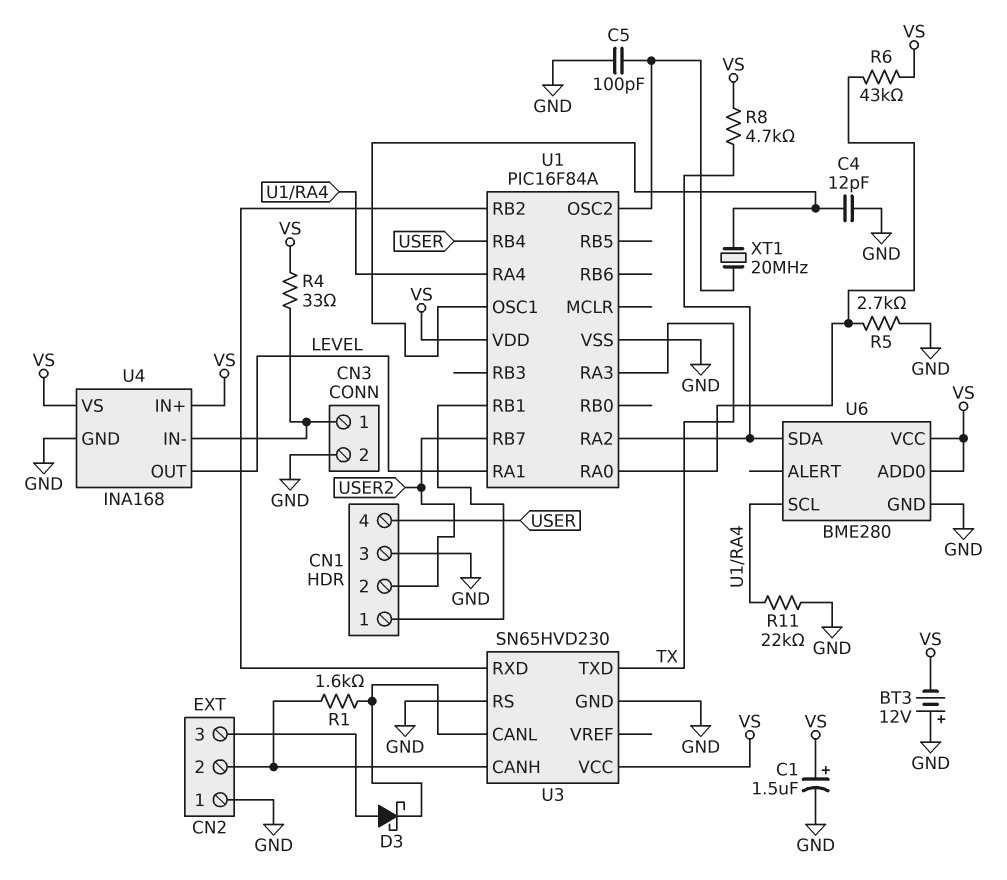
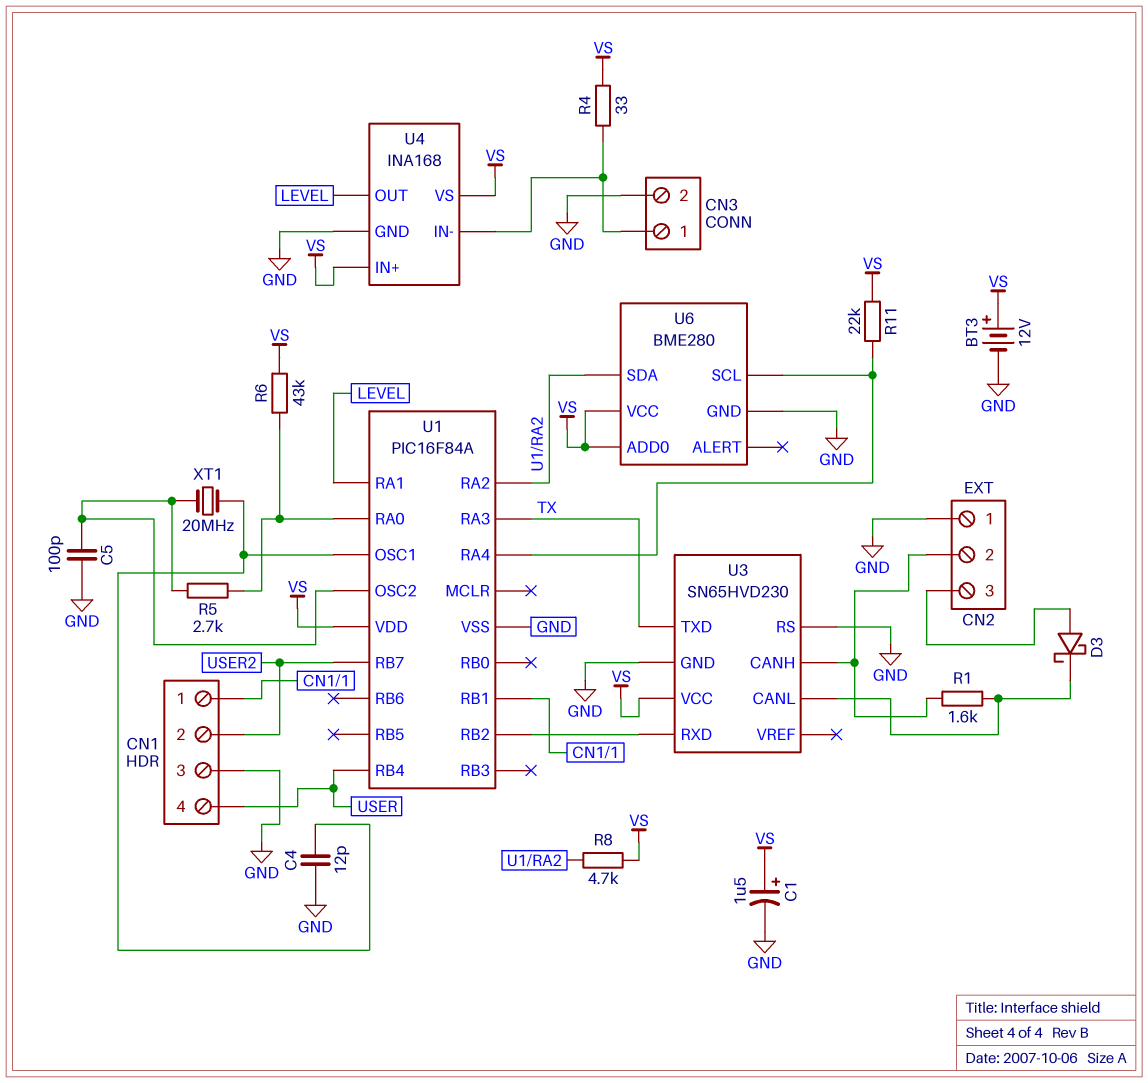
BT3: 12V (plus GND, minus VS) -> 12V (plus VS, minus GND)
R5: 2.7k (GND, U1/RA0) -> 2.7k (U1/OSC2, U1/RA0)
R11: 22k (GND, U1/RA4) -> 22k (U1/RA4, VS)

